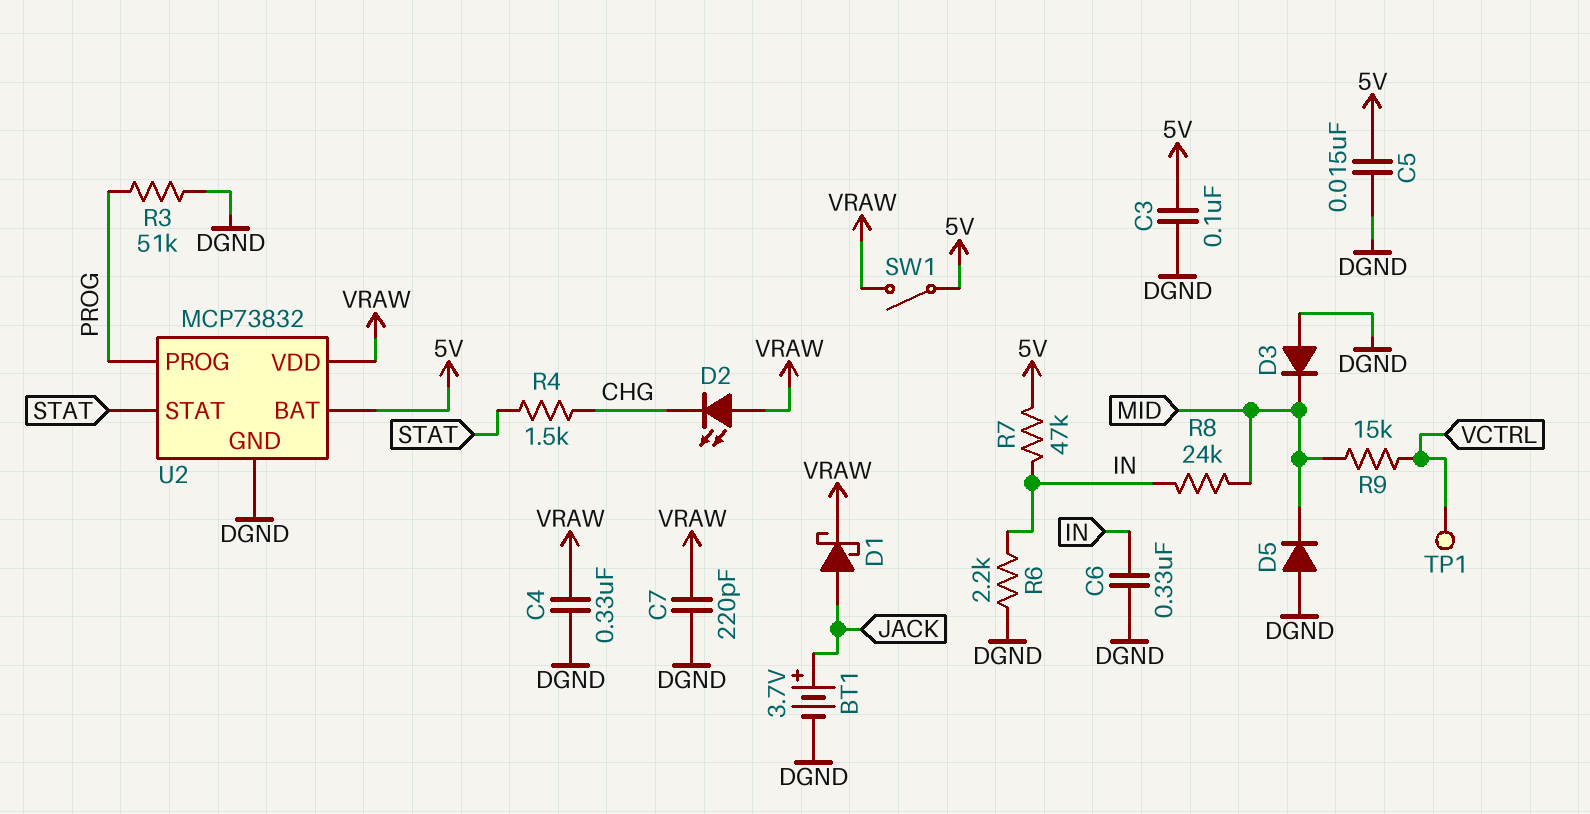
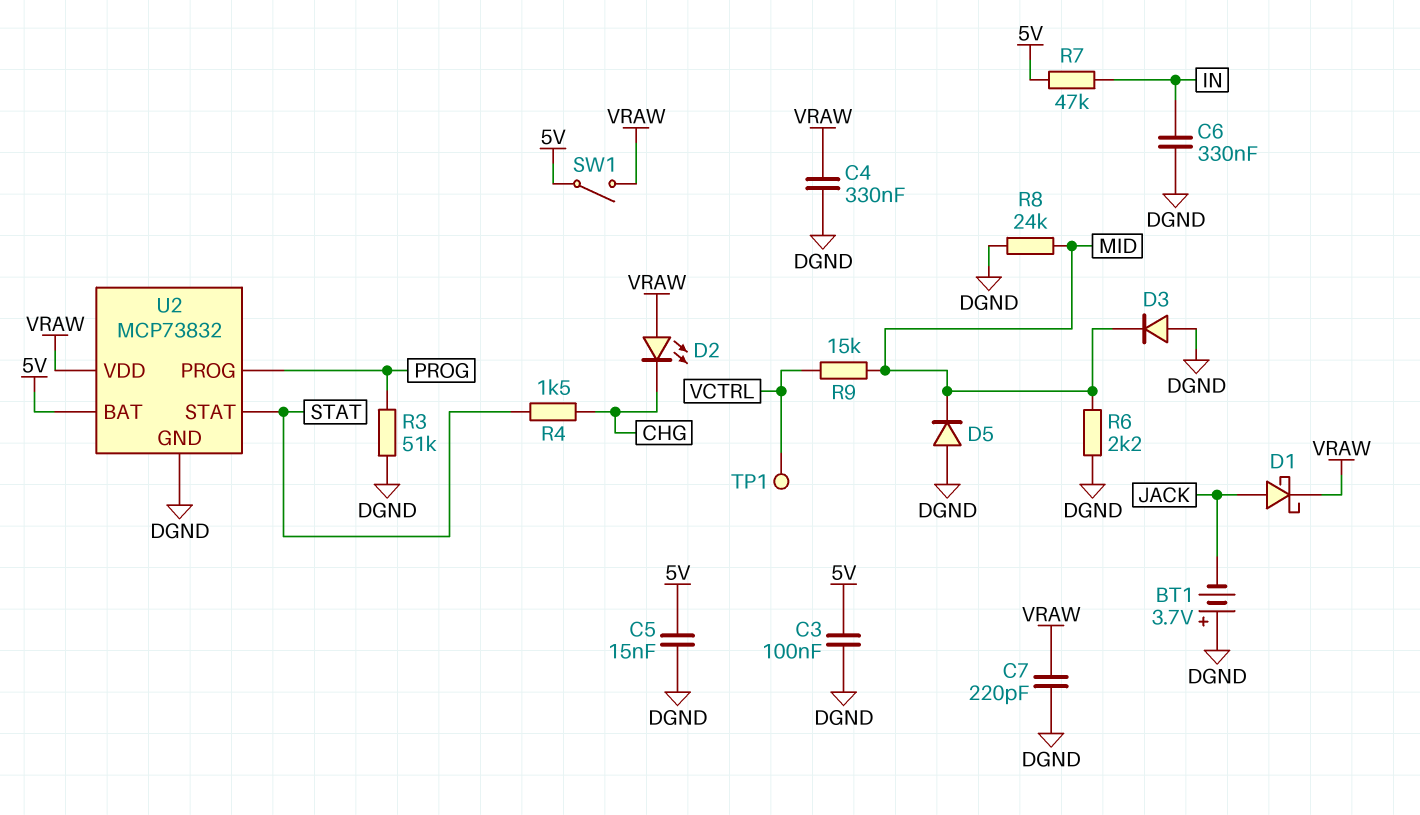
BT1: 3.7V (plus JACK, minus DGND) -> 3.7V (plus DGND, minus JACK)
R6: 2.2k (DGND, IN) -> 2.2k (DGND, MID)
R8: 24k (IN, MID) -> 24k (DGND, MID)

